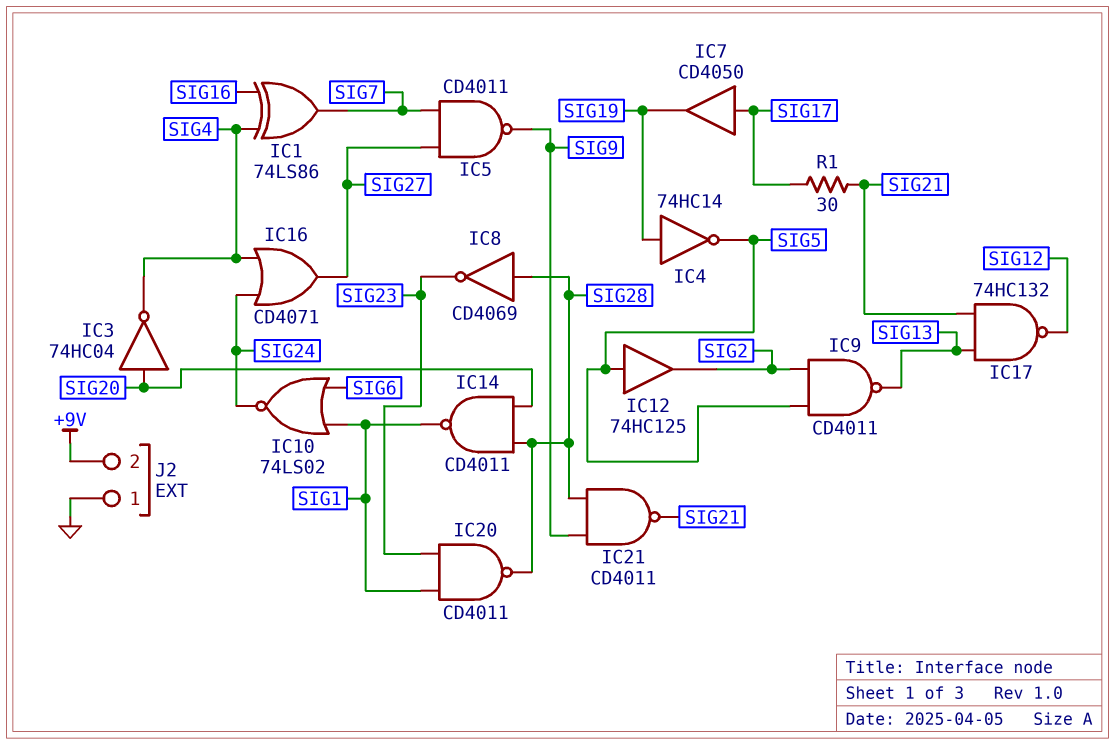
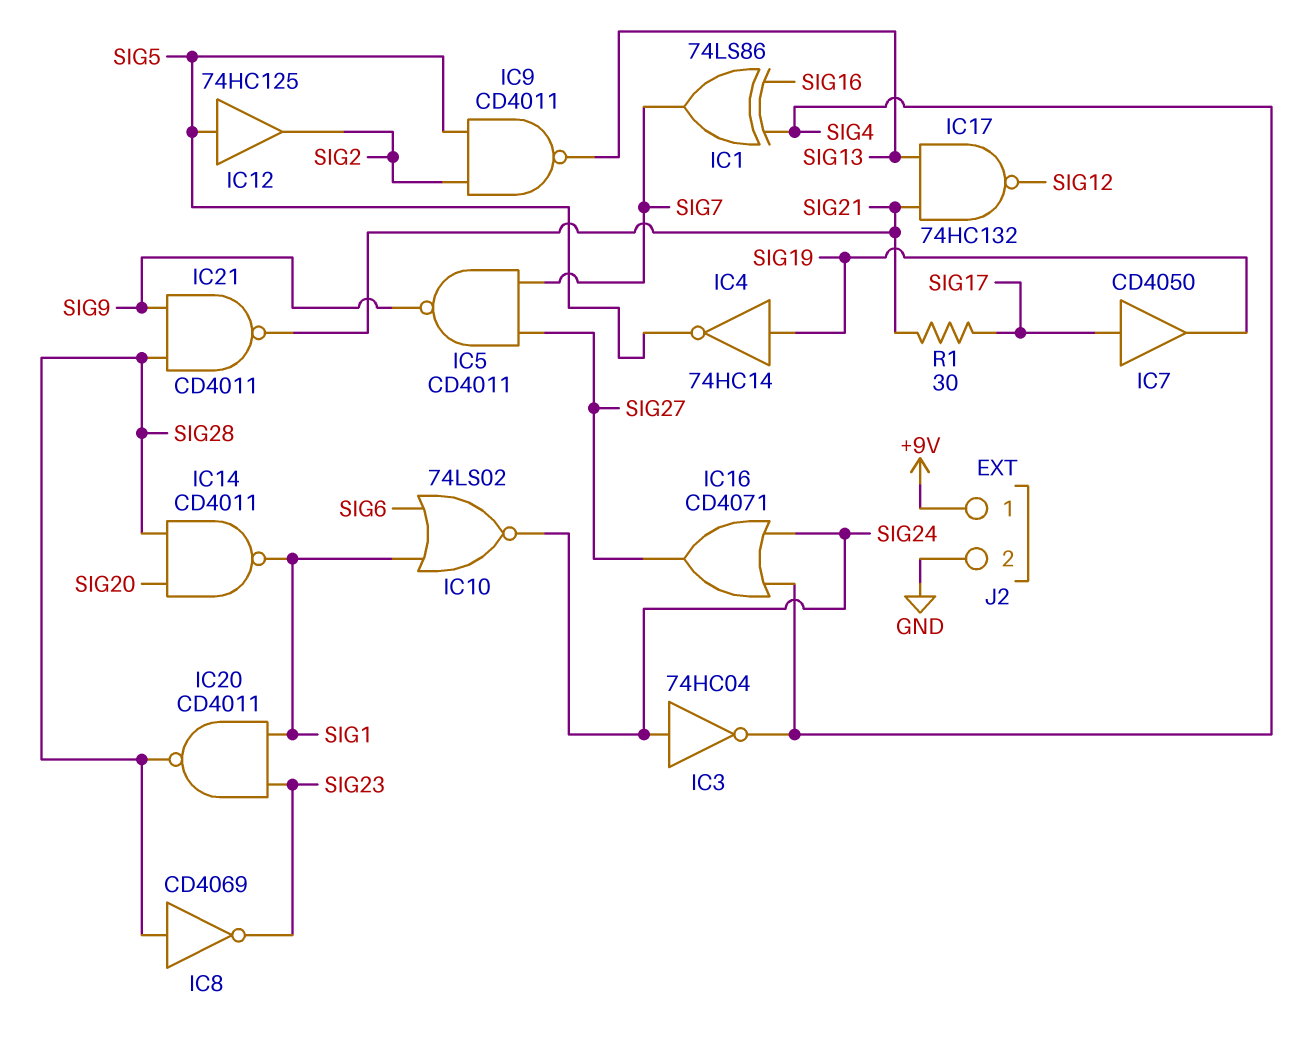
IC3: NOT 74HC04 (in SIG20, out SIG4) -> NOT 74HC04 (in SIG24, out SIG4)
J2 pin 1: GND -> +9V
J2 pin 2: +9V -> GND

